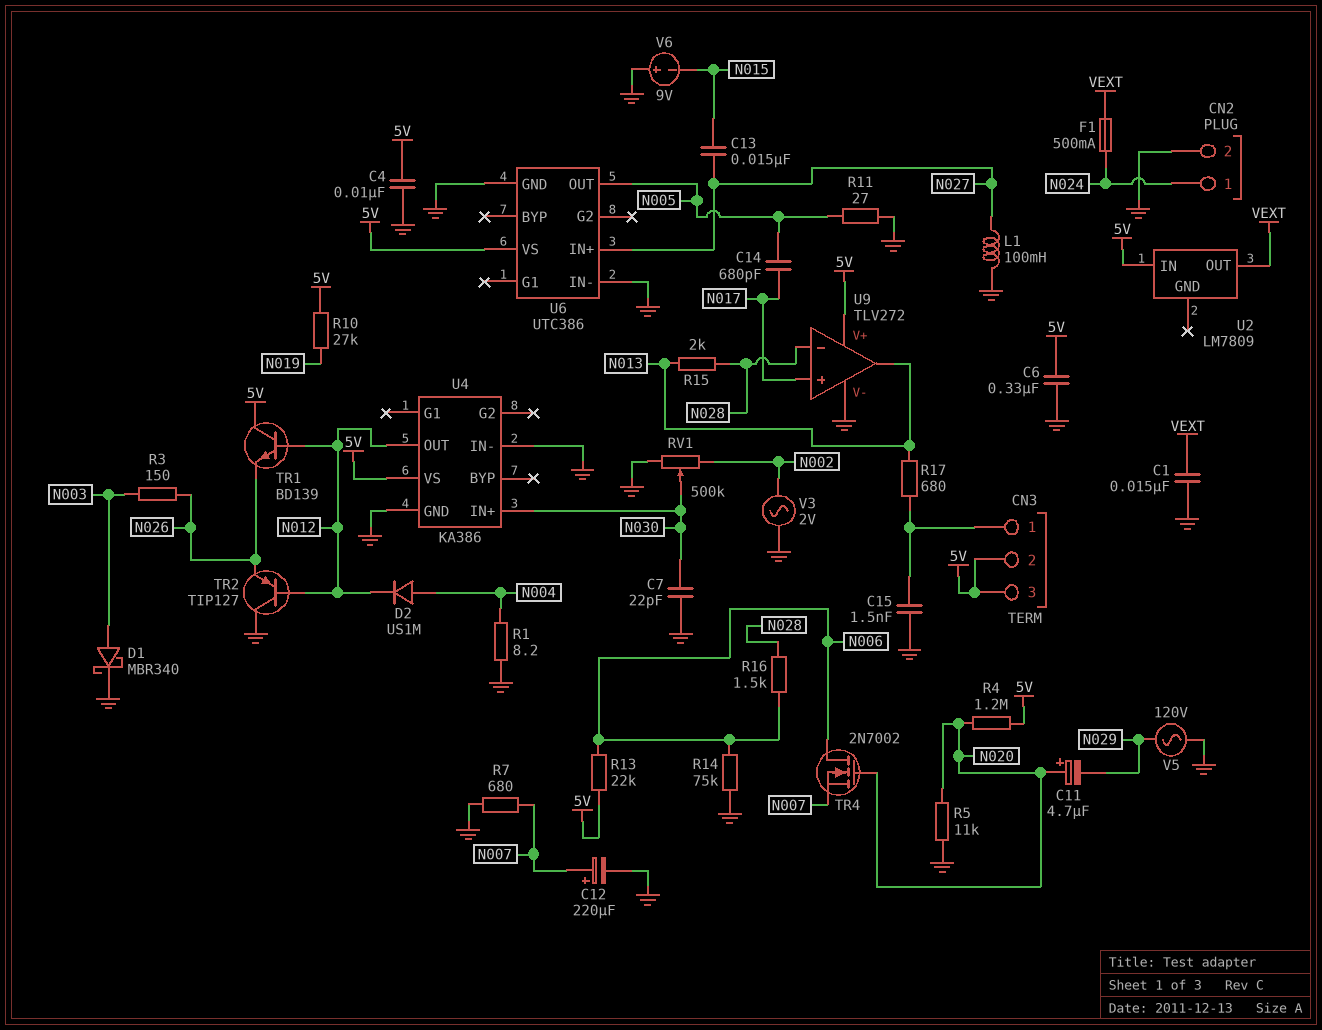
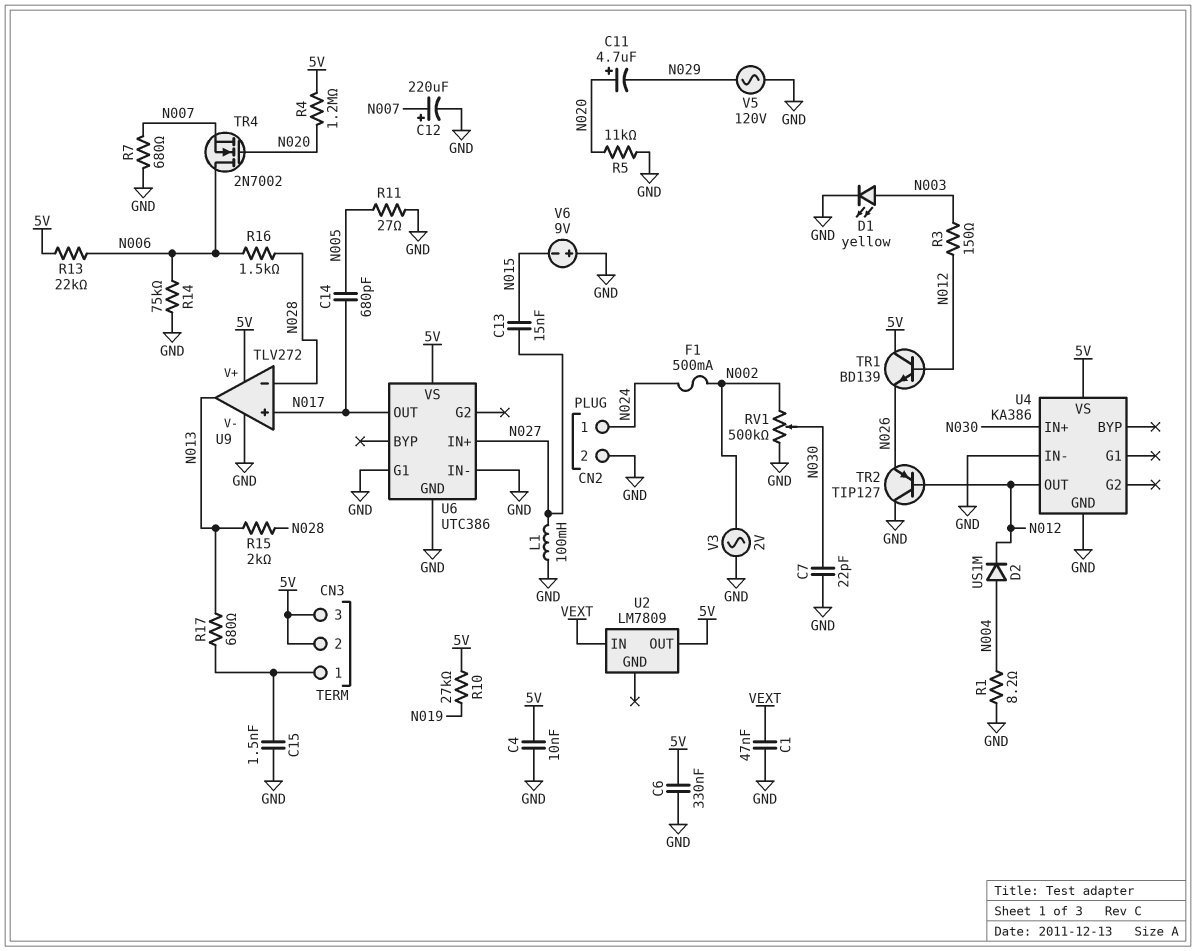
C1: 15nF (GND, VEXT) -> 47nF (GND, VEXT)
D1: schottky MBR340 (A N003, K GND) -> LED yellow (A N003, K GND)
F1: 500mA (N024, VEXT) -> 500mA (N002, N024)
R3: 150 (N003, N026) -> 150 (N003, N012)
U2 pin IN: 5V -> VEXT
U2 pin OUT: VEXT -> 5V
U6 pin G1: none -> GND
U6 pin OUT: N005 -> N017

